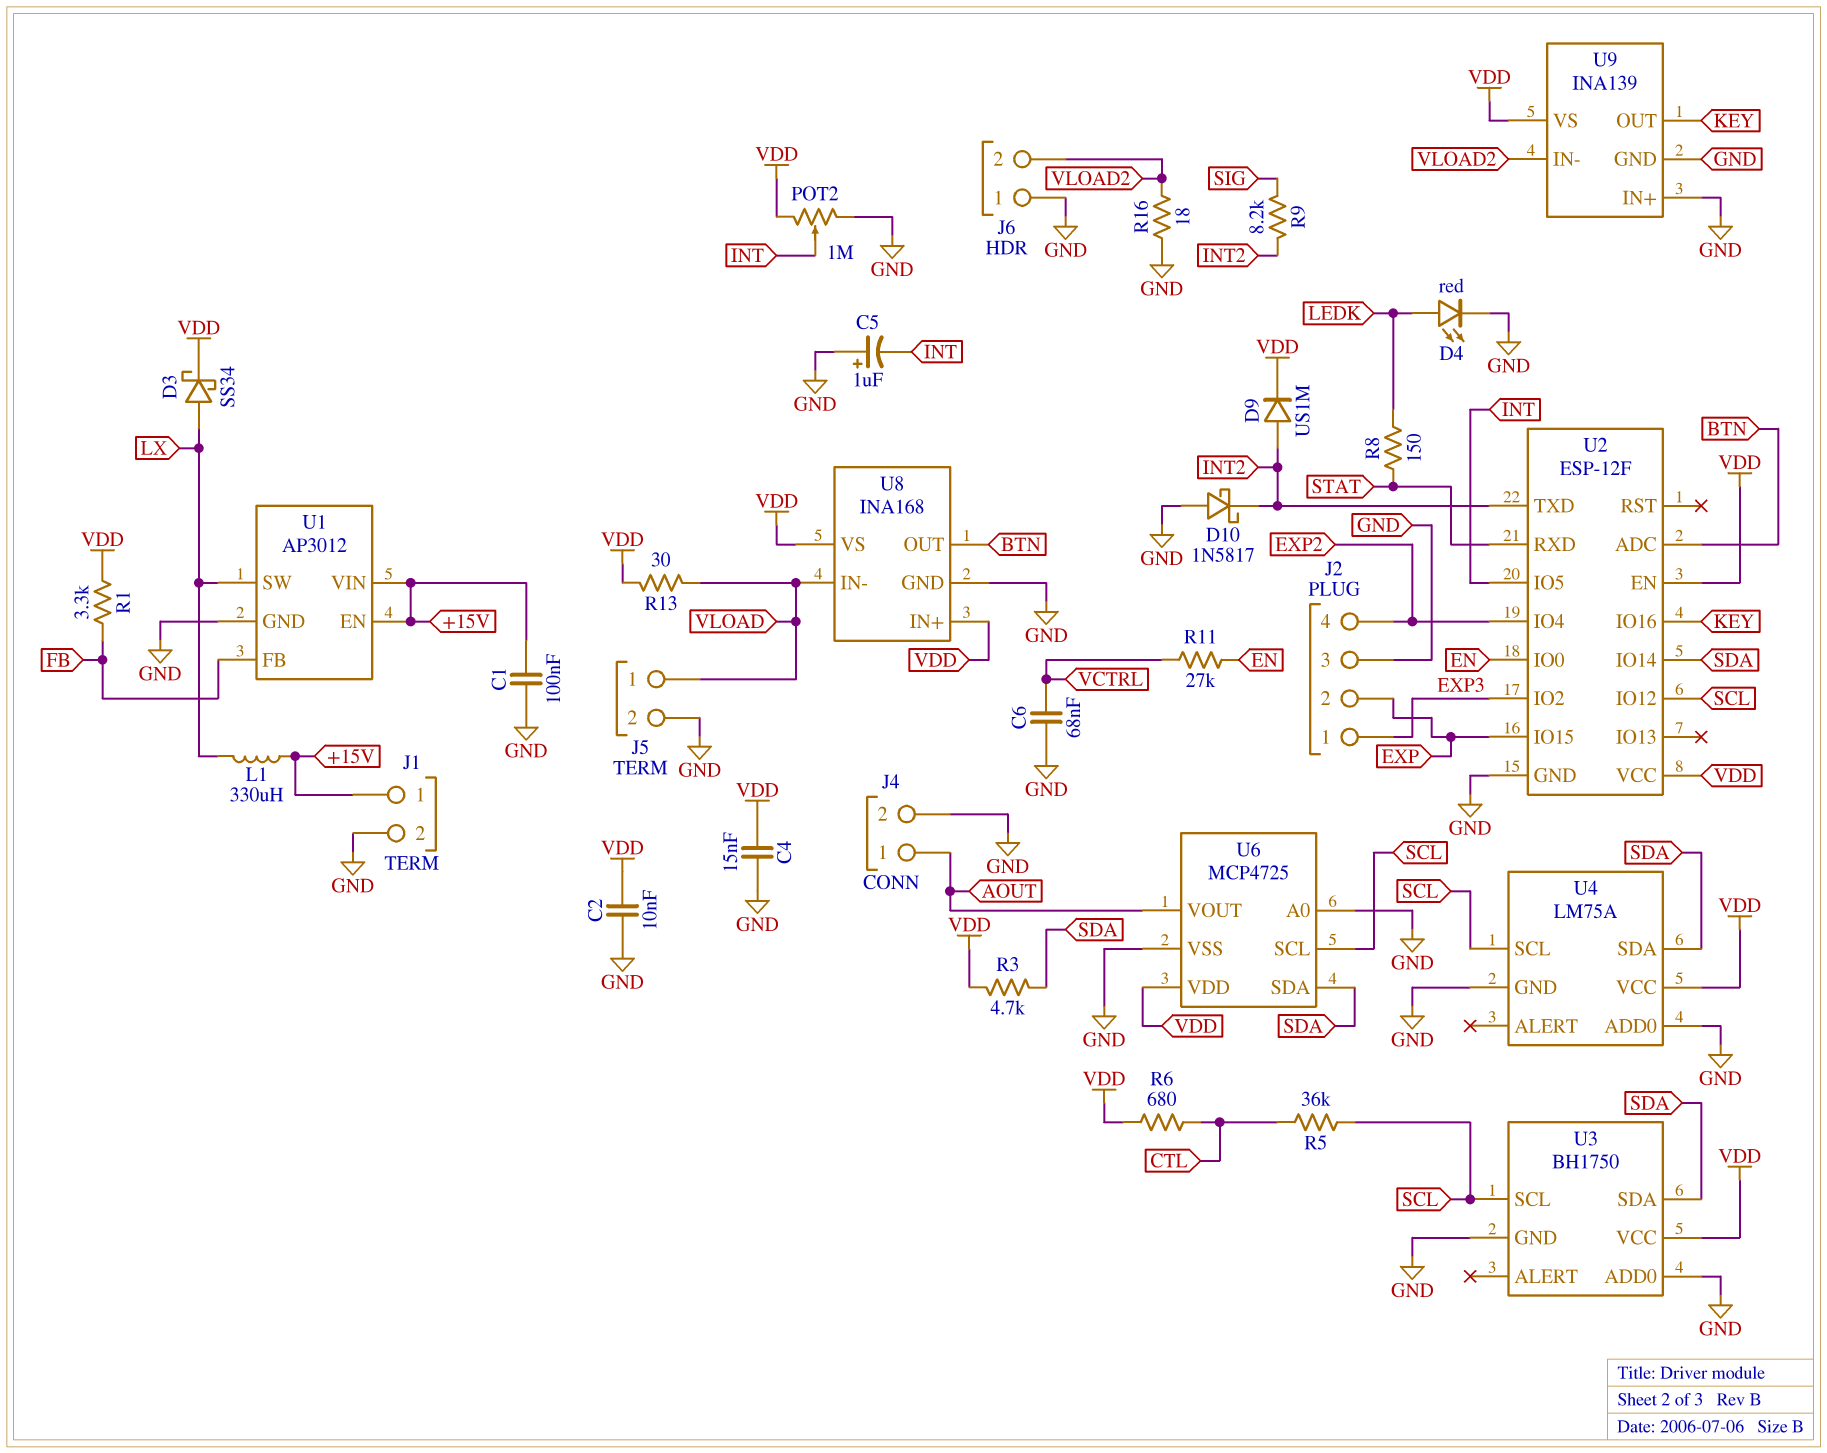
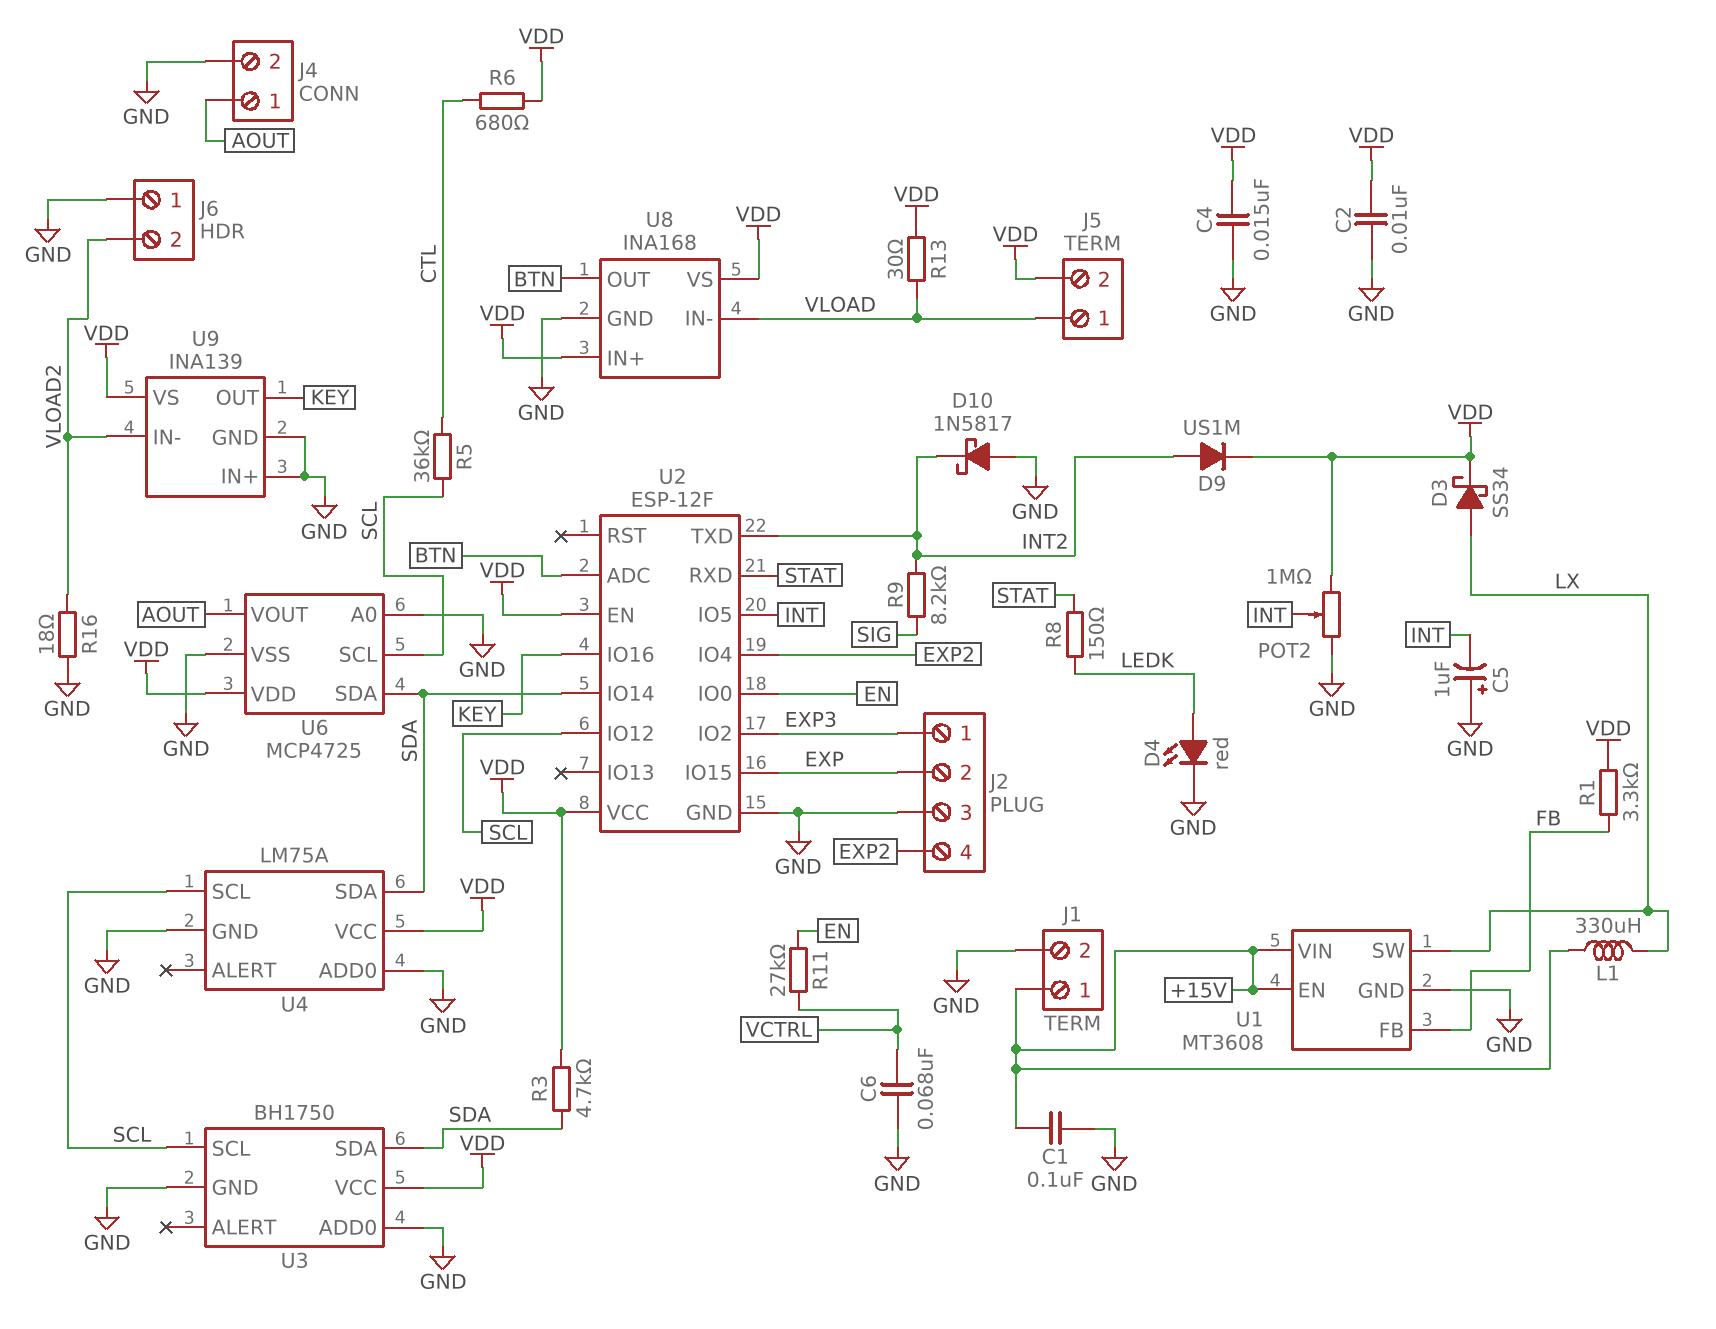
J5 pin 2: GND -> VDD
U1: AP3012 -> MT3608

